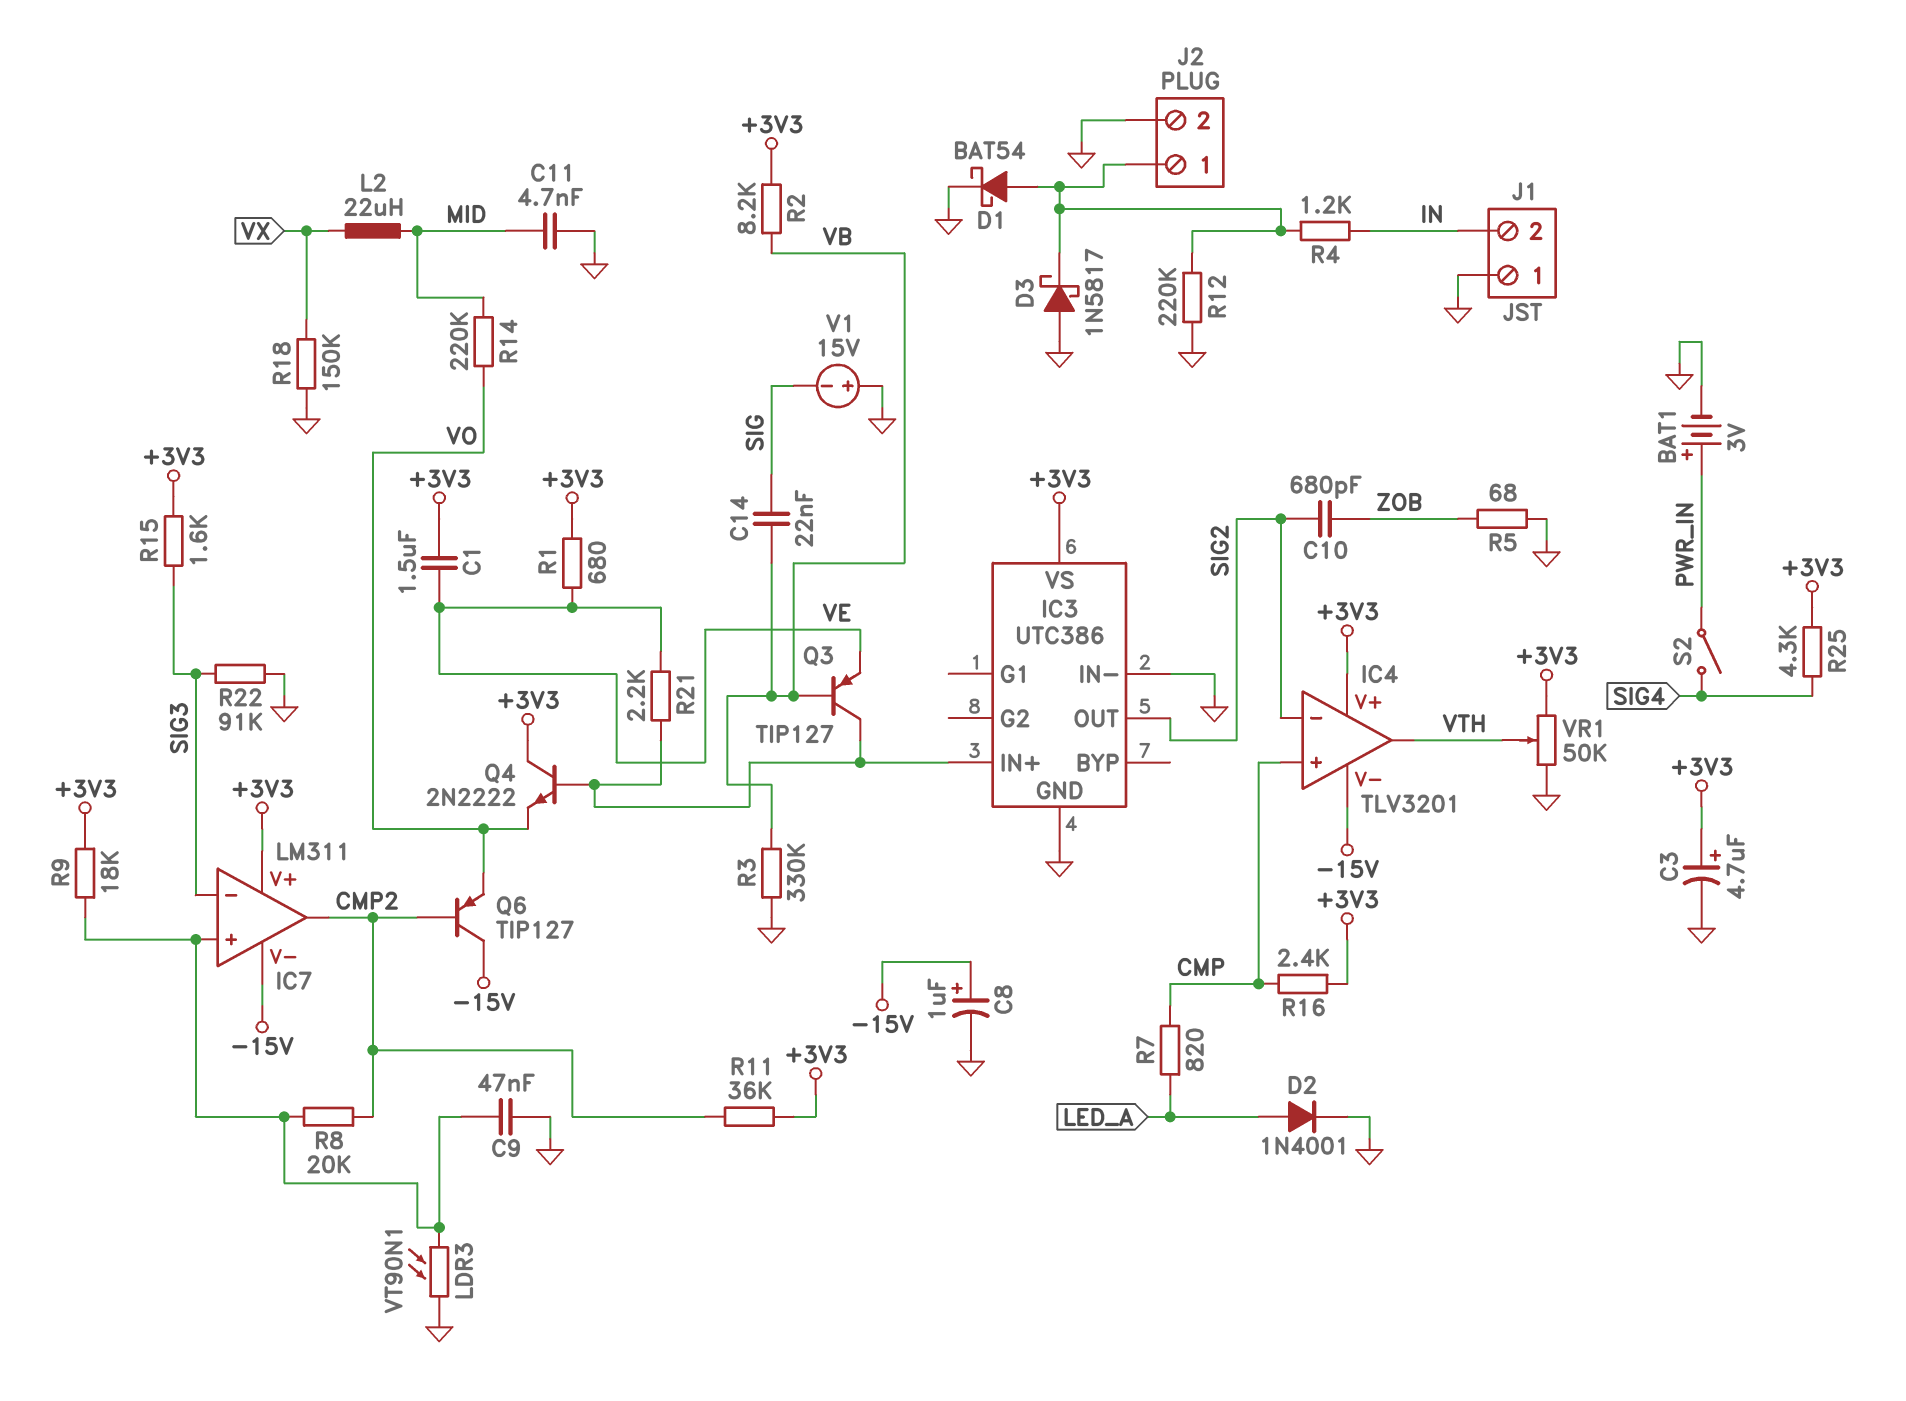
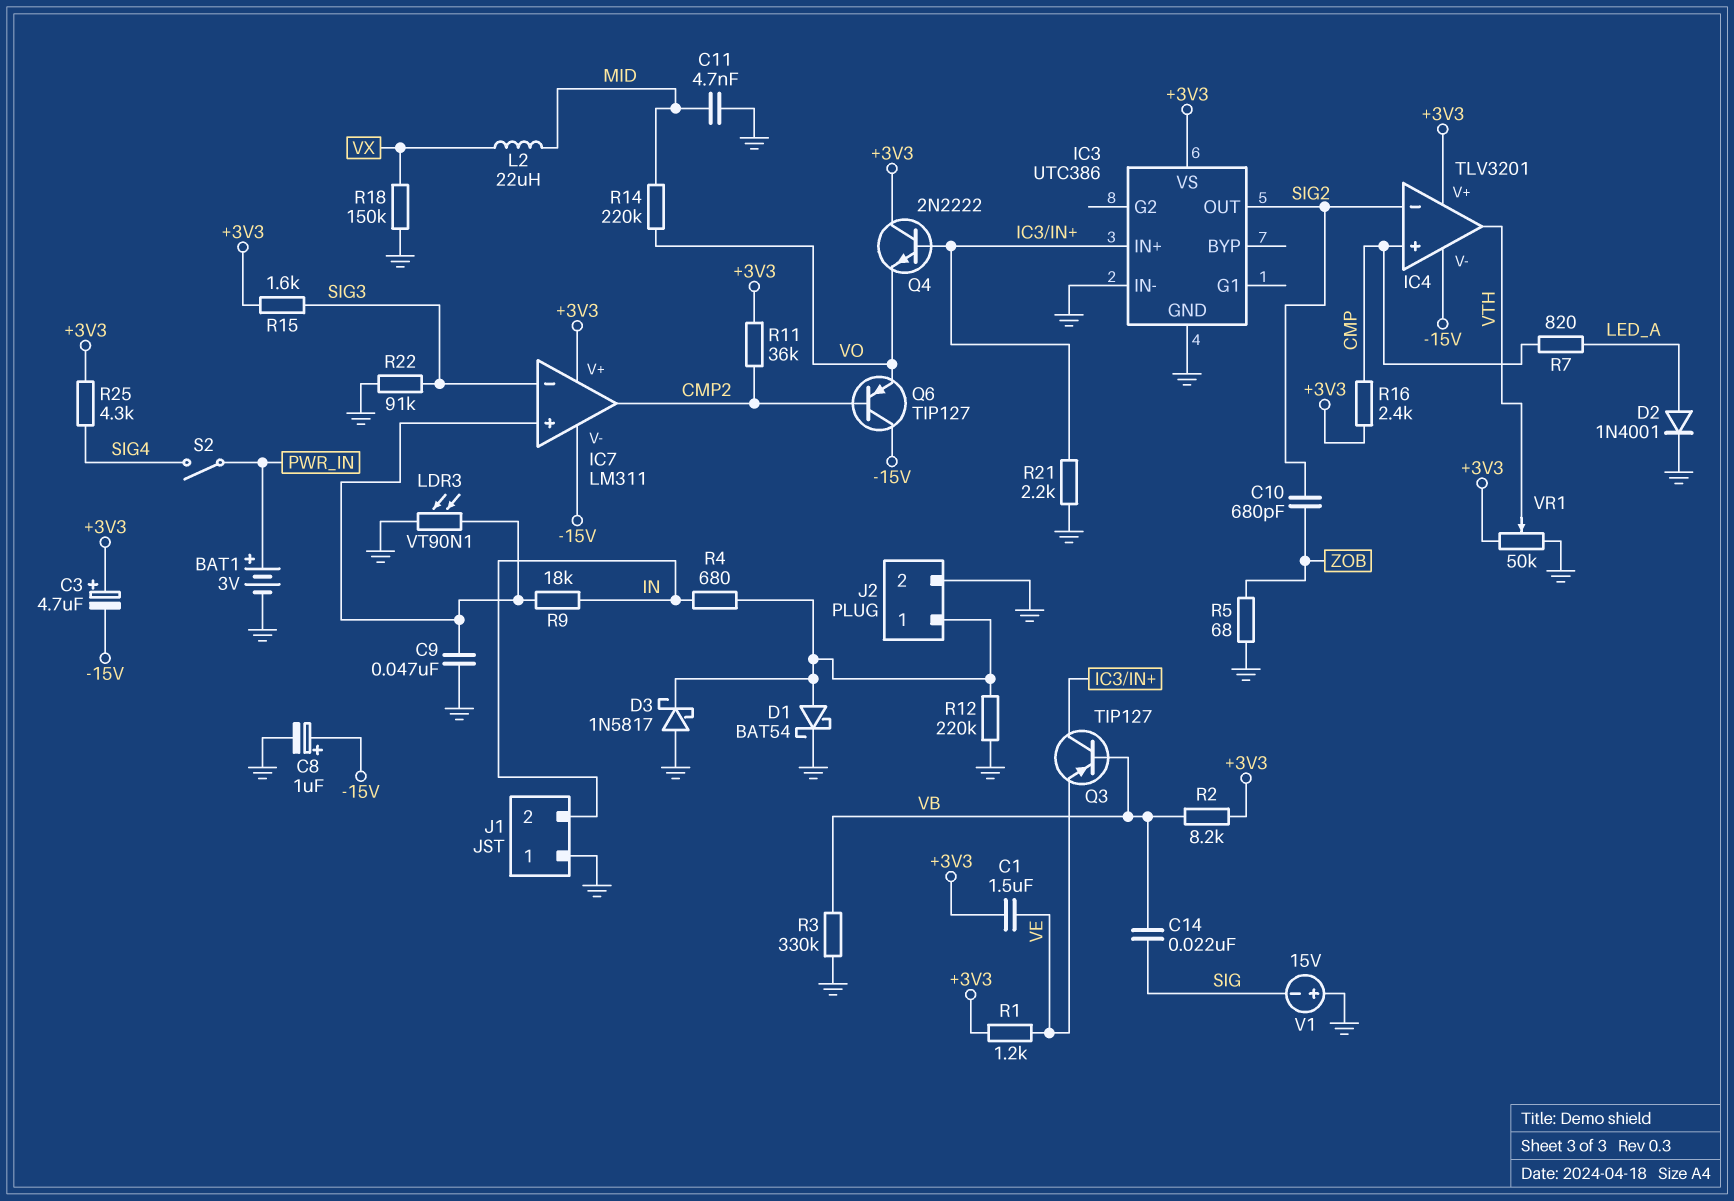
C3: 4.7uF (plus +3V3, minus GND) -> 4.7uF (plus +3V3, minus -15V)
R1: 680 (+3V3, VE) -> 1.2k (+3V3, VE)
R4: 1.2k (IN, J2/1) -> 680 (IN, J2/1)
R8: 20k (CMP2, IC7/in+) -> none
R9: 18k (+3V3, IC7/in+) -> 18k (IC7/in+, IN)
R21: 2.2k (IC3/IN+, VE) -> 2.2k (GND, IC3/IN+)

